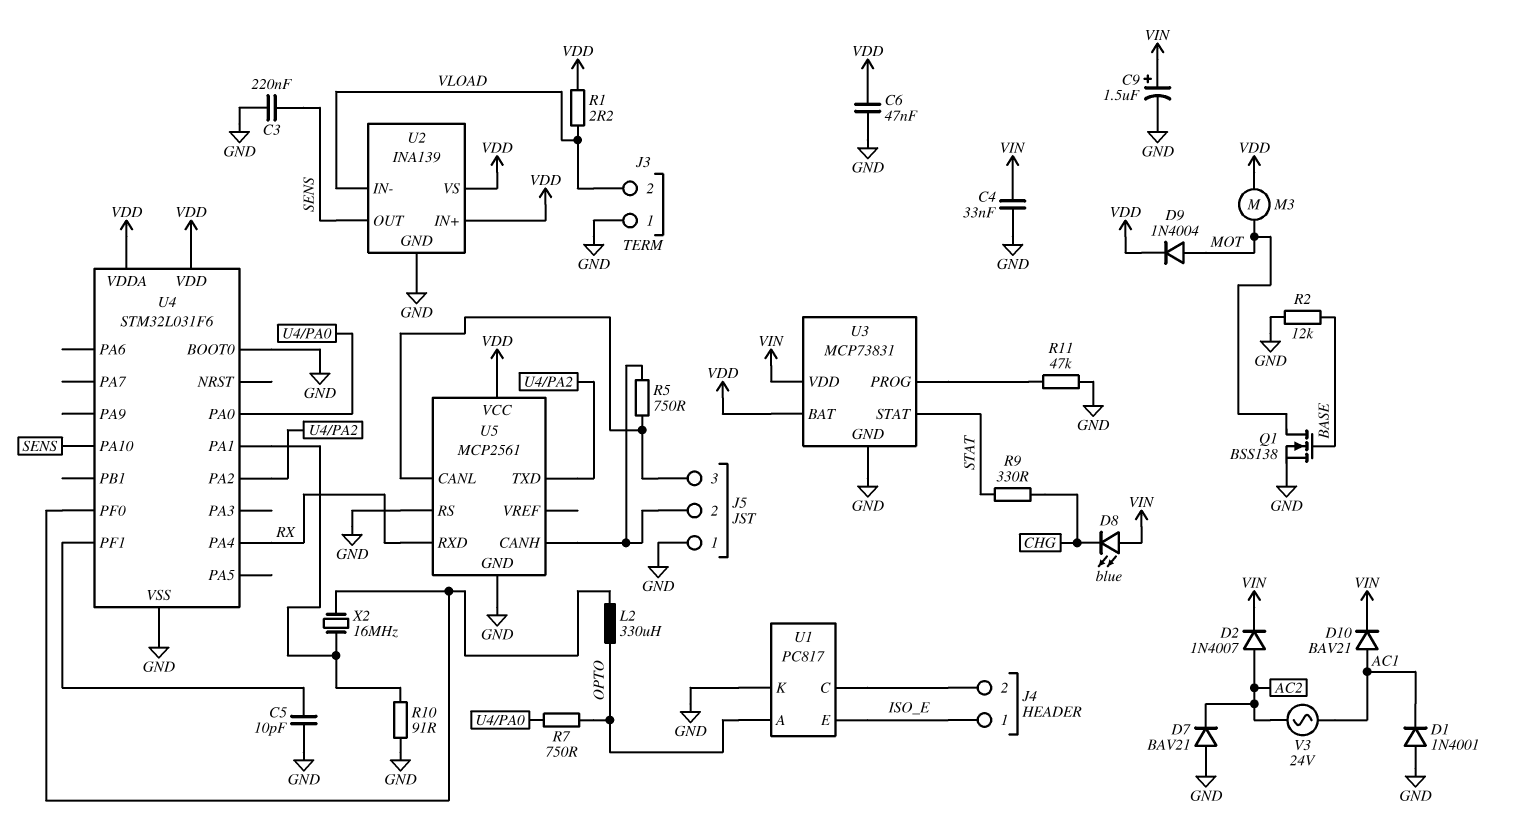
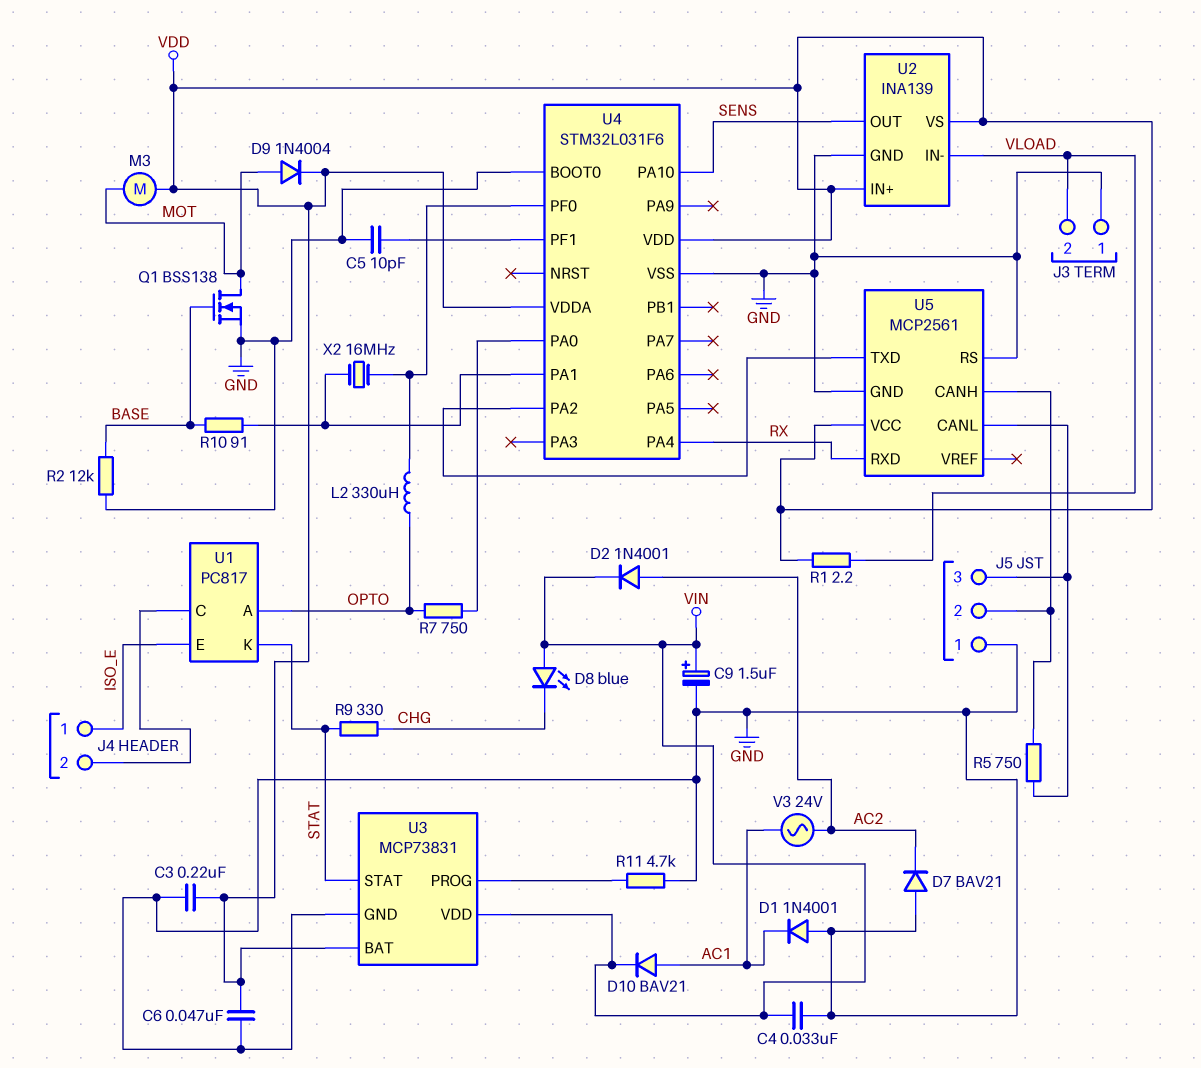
C3: 220nF (GND, SENS) -> 220nF (GND, VDD)
D2: diode 1N4007 (A AC2, K VIN) -> diode 1N4001 (A AC2, K VIN)
R10: 91 (GND, U4/PA1) -> 91 (BASE, U4/PA1)
R11: 47k (GND, U3/PROG) -> 4.7k (GND, U3/PROG)
U1 pin K: GND -> STAT

